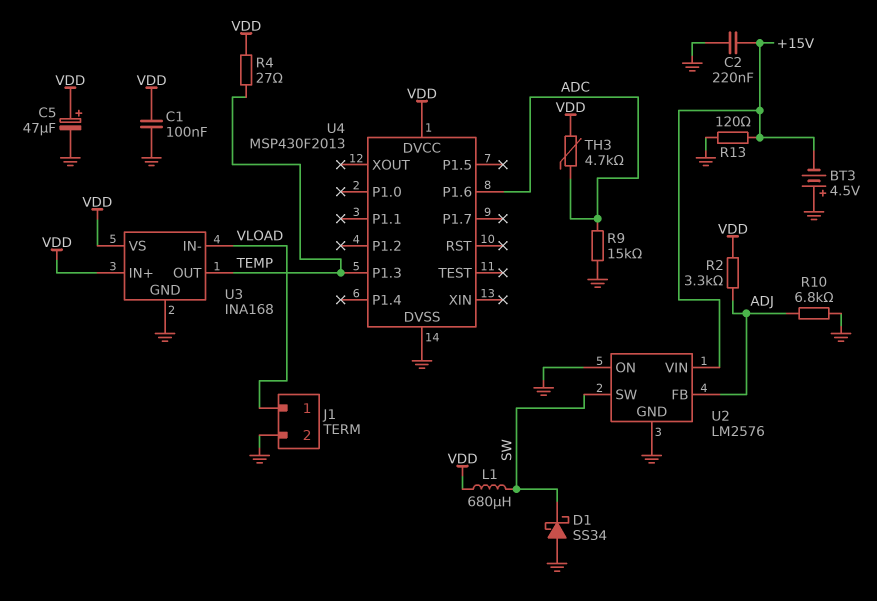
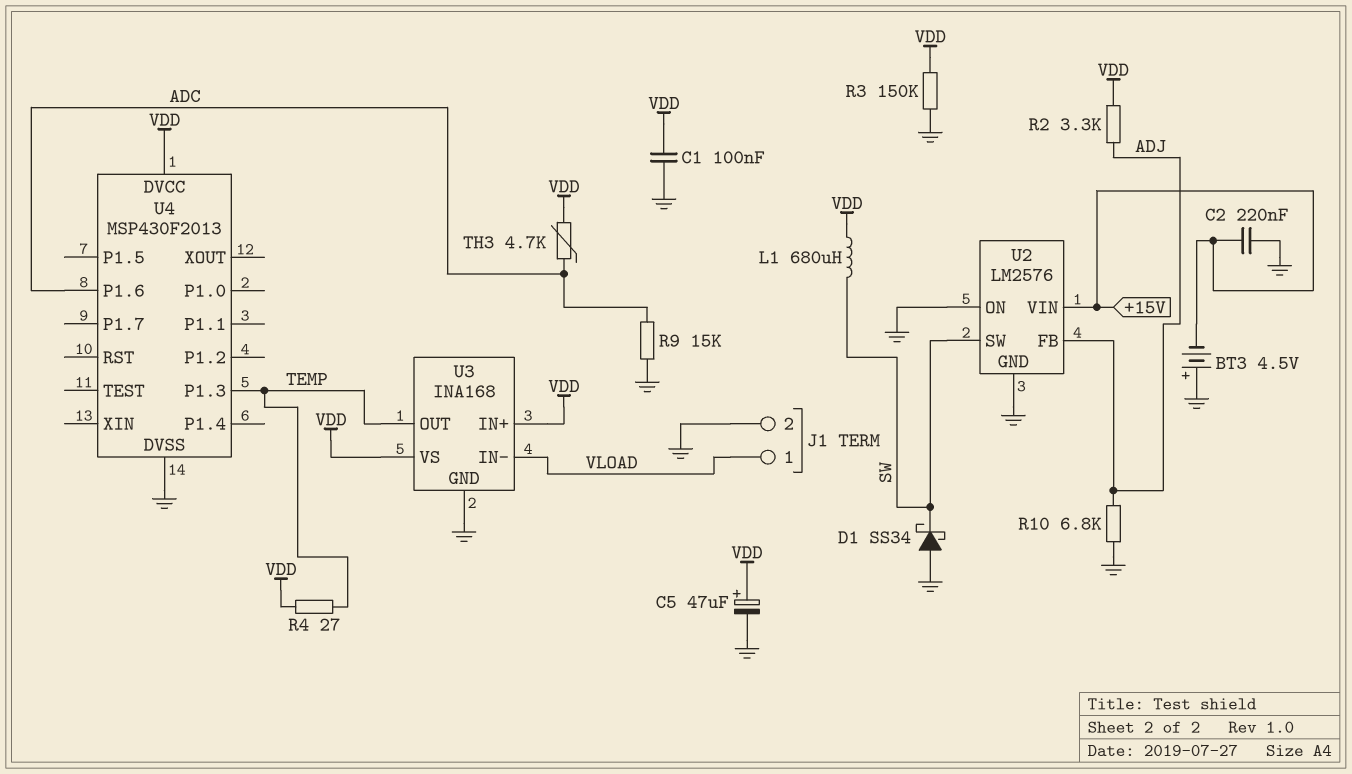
R3: none -> 150k (GND, VDD)
R13: 120 (+15V, GND) -> none

